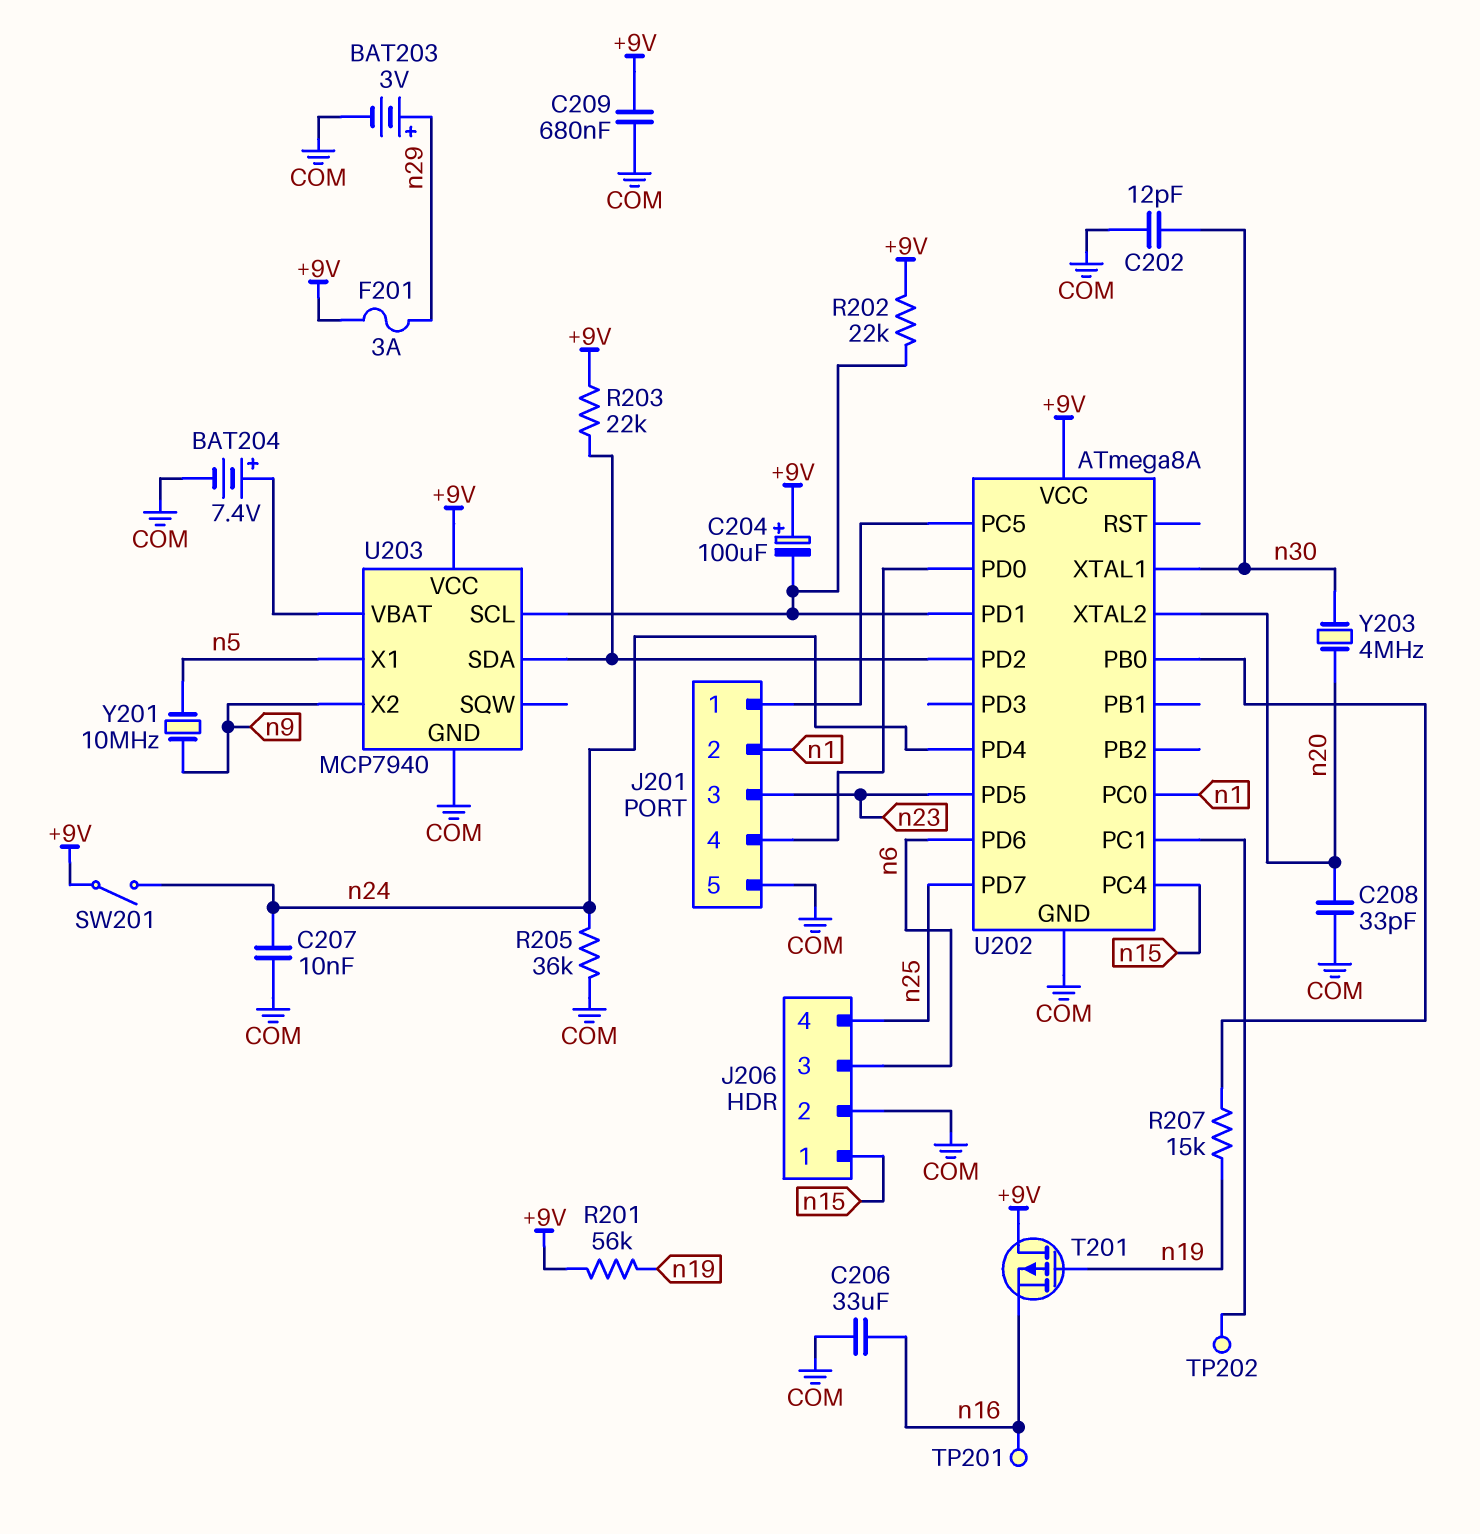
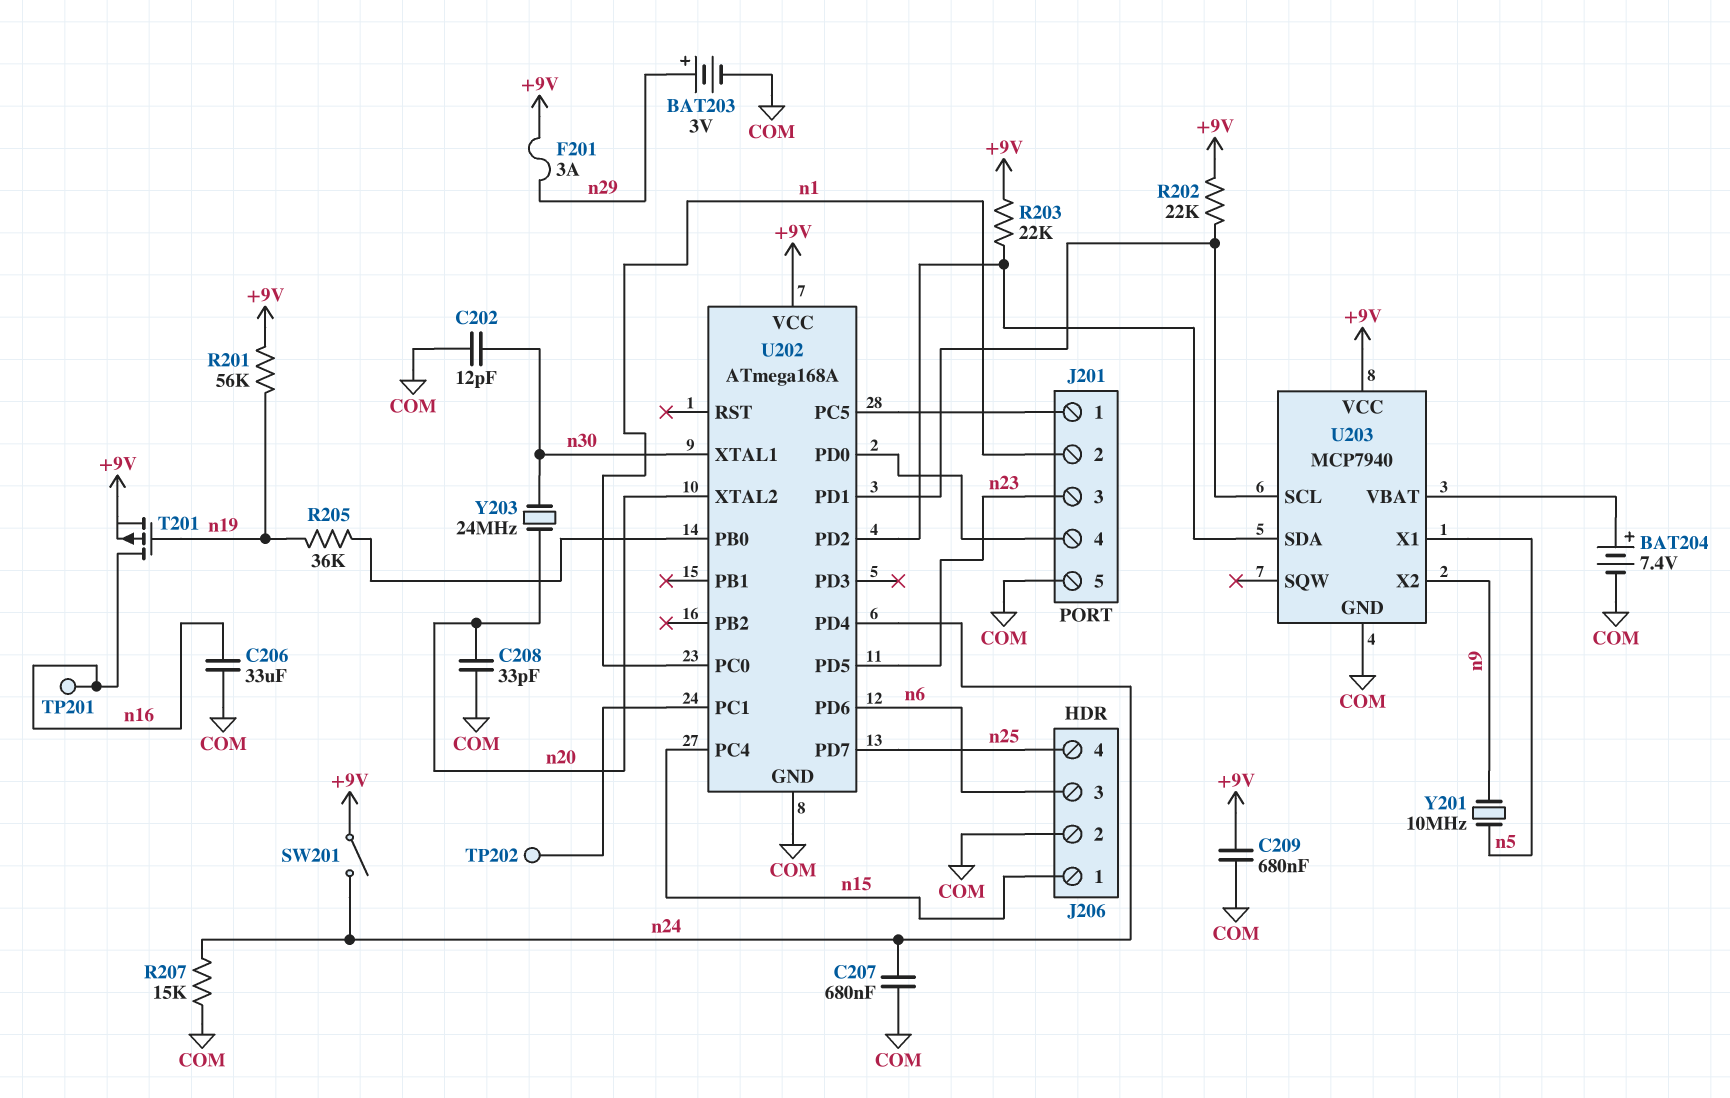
C204: 100uF (plus +9V, minus U202/PD1) -> none
C207: 10nF (COM, n24) -> 680nF (COM, n24)
R205: 36k (COM, n24) -> 36k (U202/PB0, n19)
R207: 15k (U202/PB0, n19) -> 15k (COM, n24)
T201: PMOS (G n19, D +9V, S n16) -> PMOS (G n19, D n16, S +9V)
U202: ATmega8A -> ATmega168A
Y203: 4MHz (n20, n30) -> 24MHz (n20, n30)

